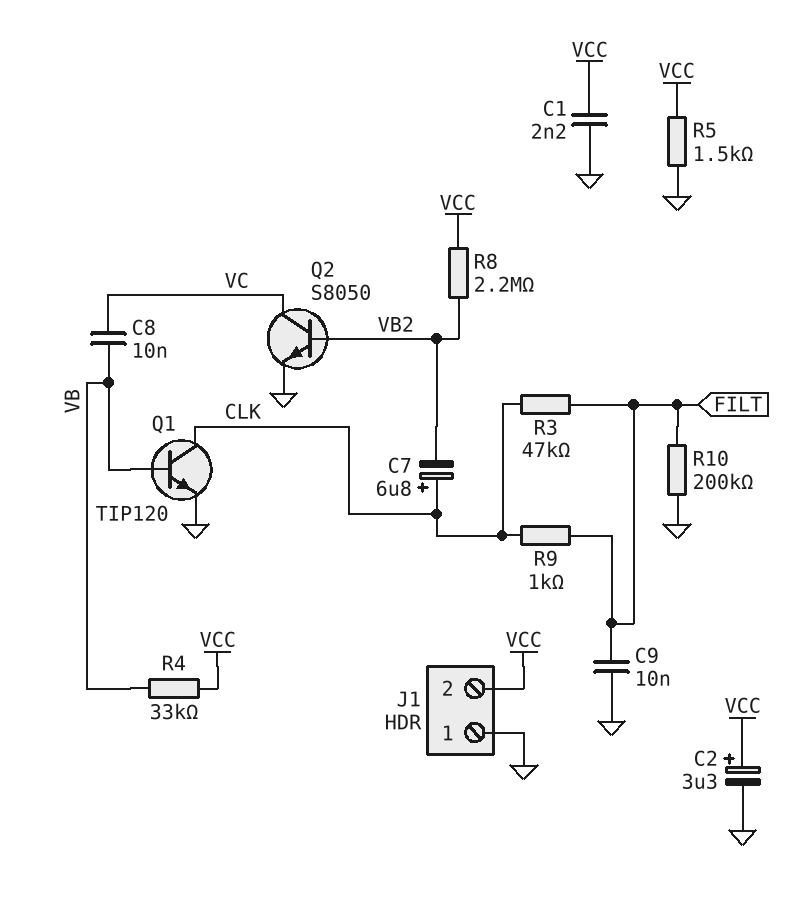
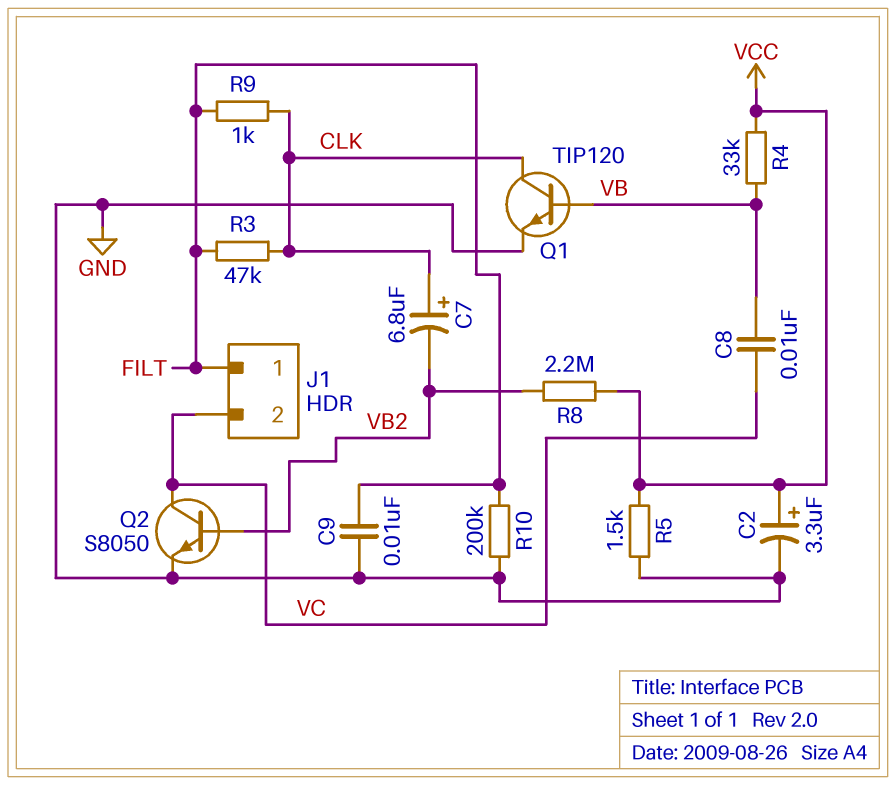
C1: 2.2nF (GND, VCC) -> none
J1 pin 1: GND -> FILT
J1 pin 2: VCC -> VC

